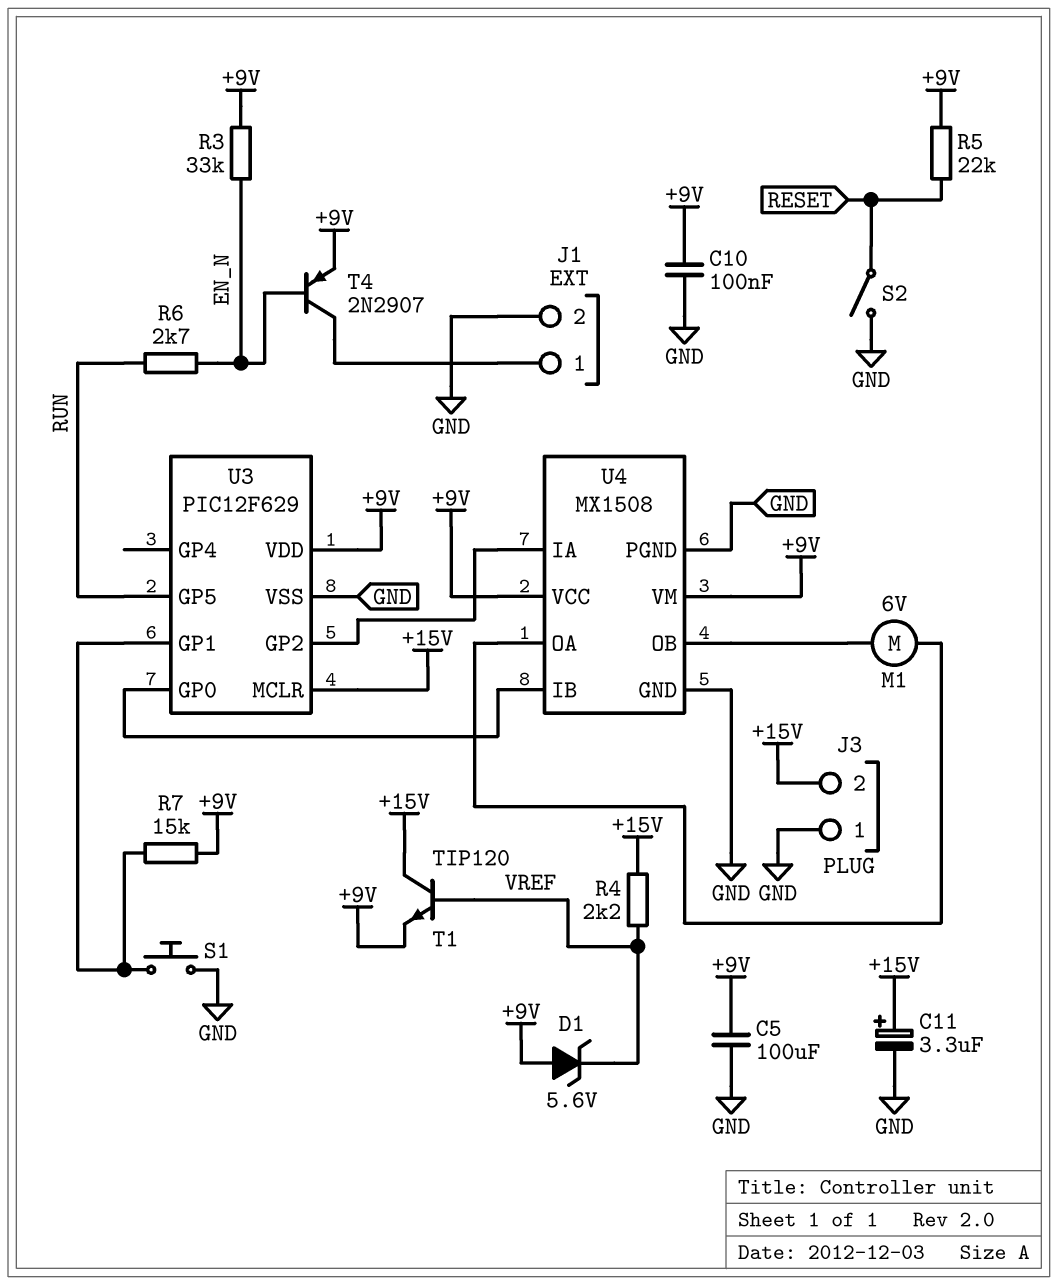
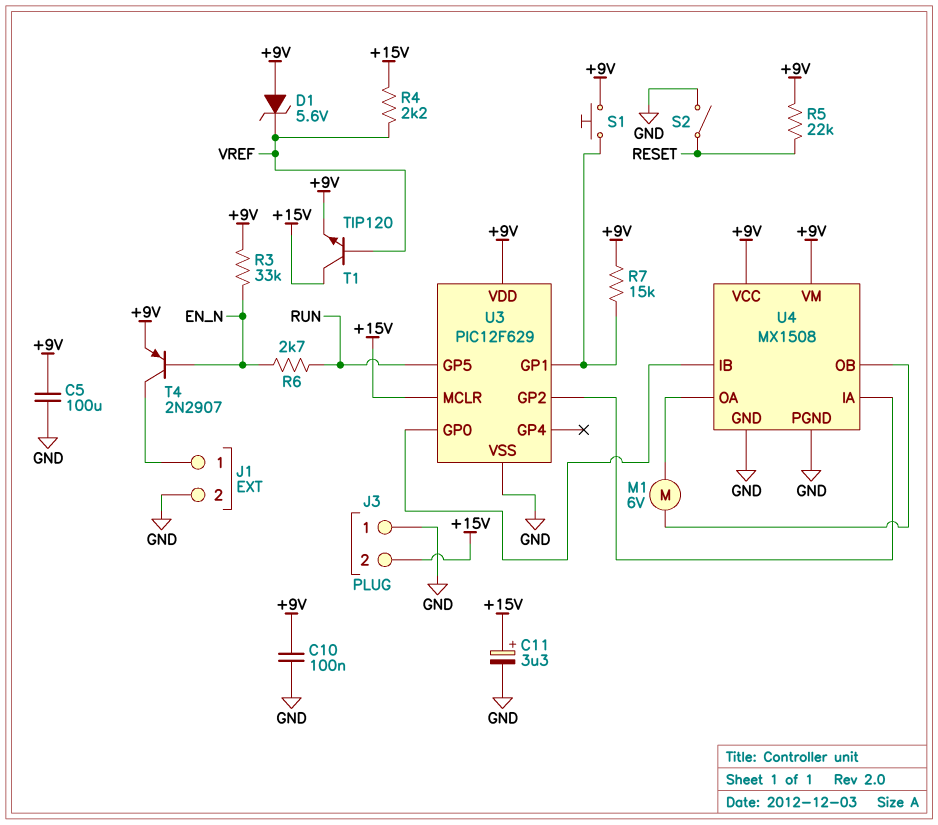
S1: button (GND, U3/GP1) -> button (+9V, U3/GP1)

